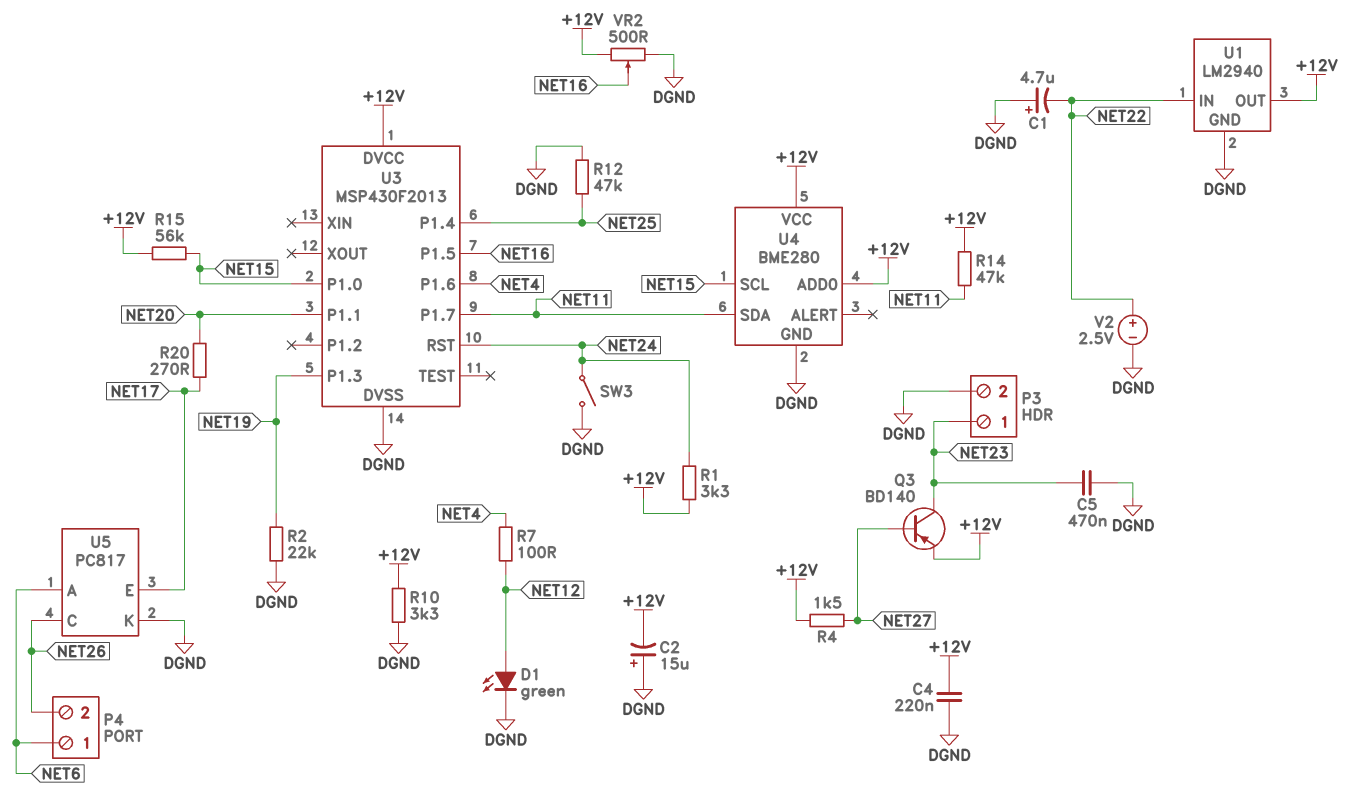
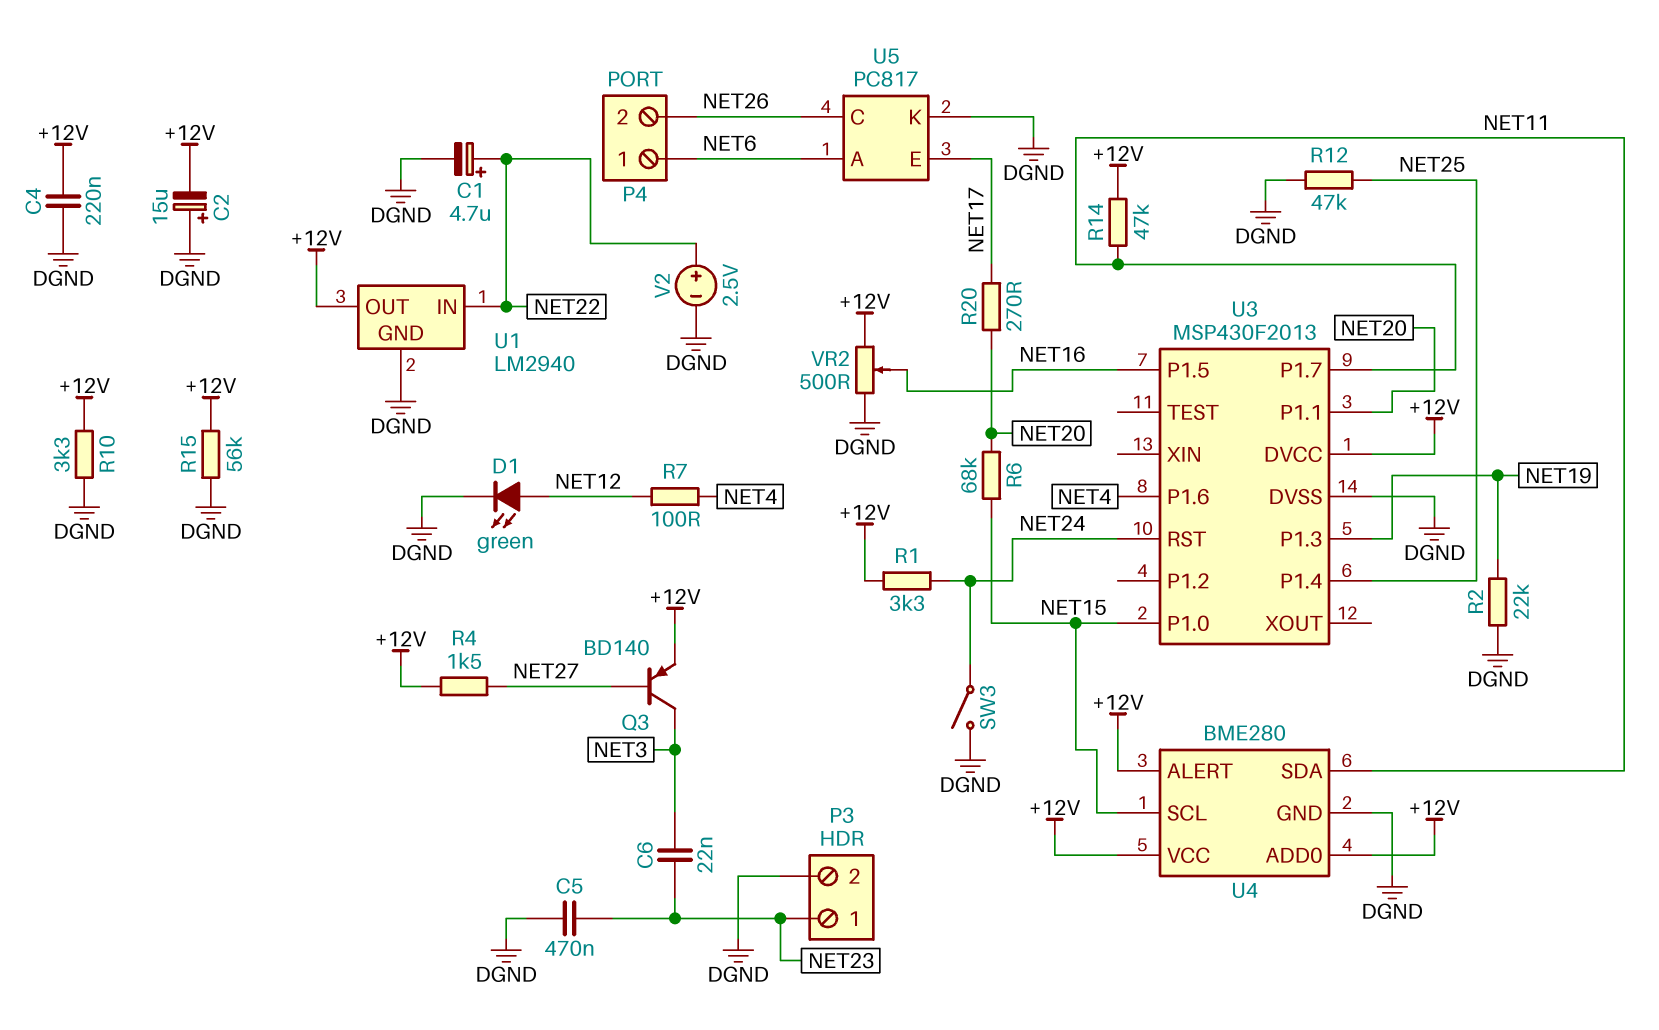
C1: 4.7uF (plus DGND, minus NET22) -> 4.7uF (plus NET22, minus DGND)
C6: none -> 22nF (NET3, NET23)
Q3: PNP BD140 (B NET27, C NET23, E +12V) -> PNP BD140 (B NET27, C NET3, E +12V)
R6: none -> 68k (NET15, NET20)
R15: 56k (+12V, NET15) -> 56k (+12V, DGND)
U4 pin ALERT: none -> +12V

